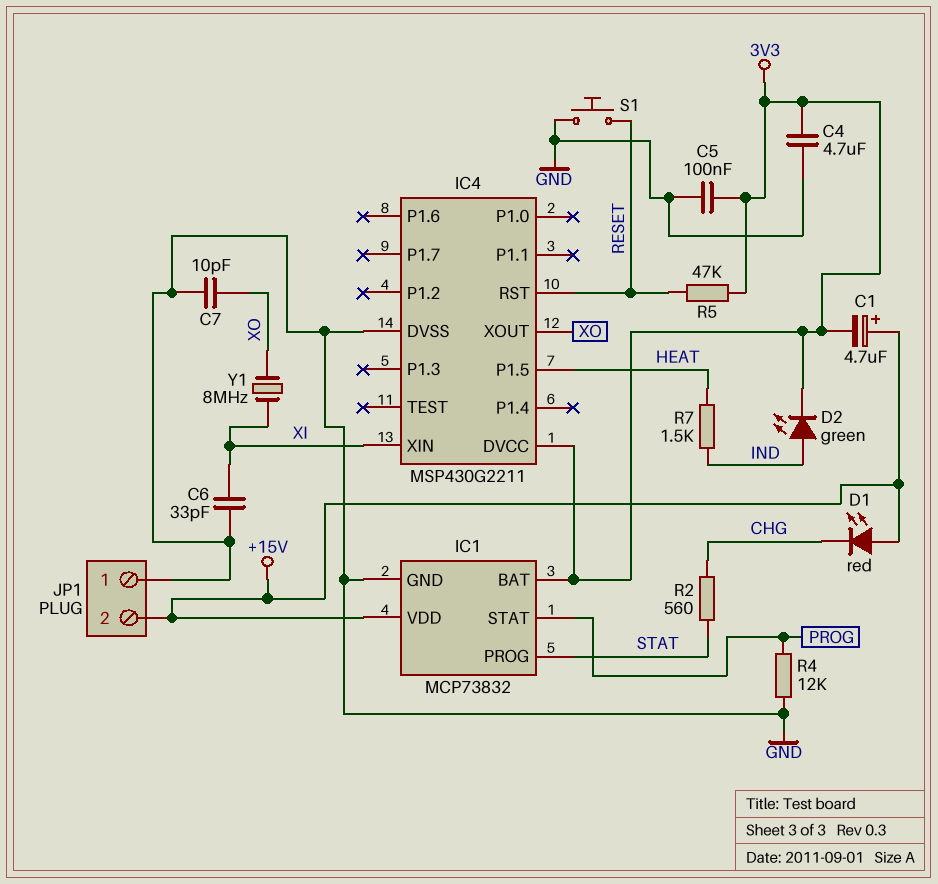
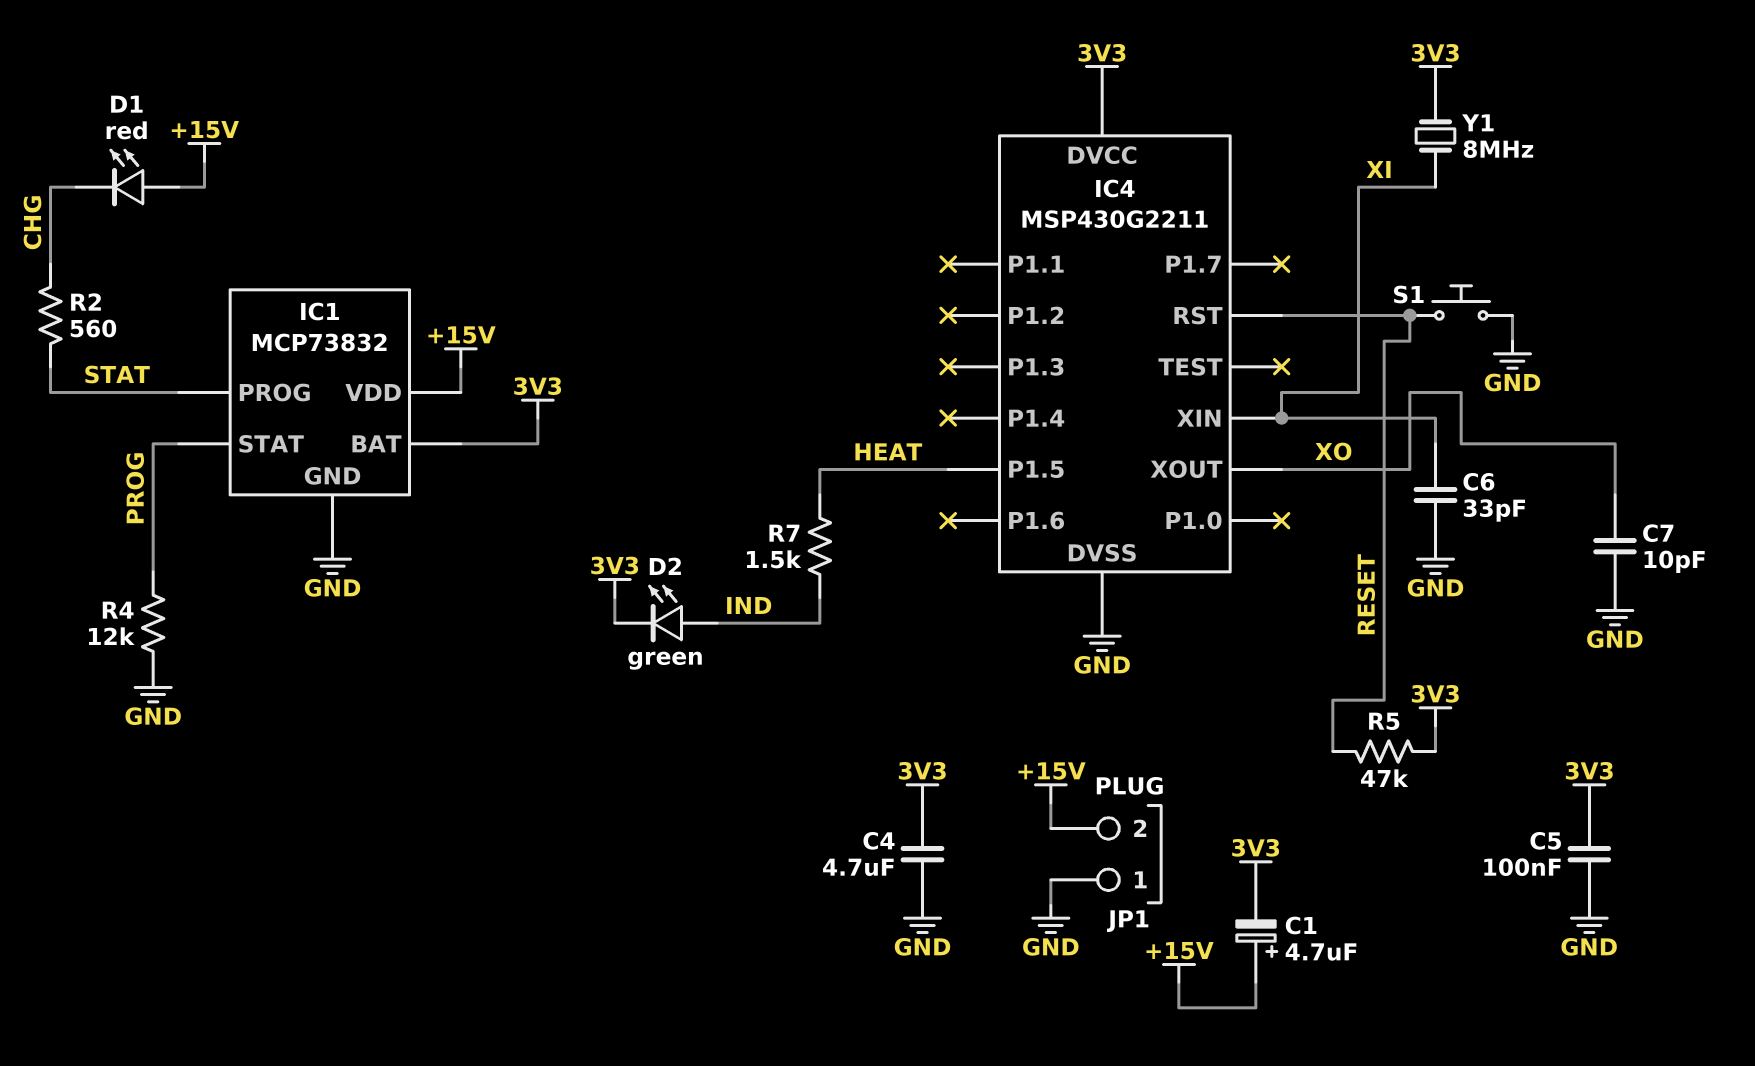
Y1: 8MHz (XI, XO) -> 8MHz (3V3, XI)

